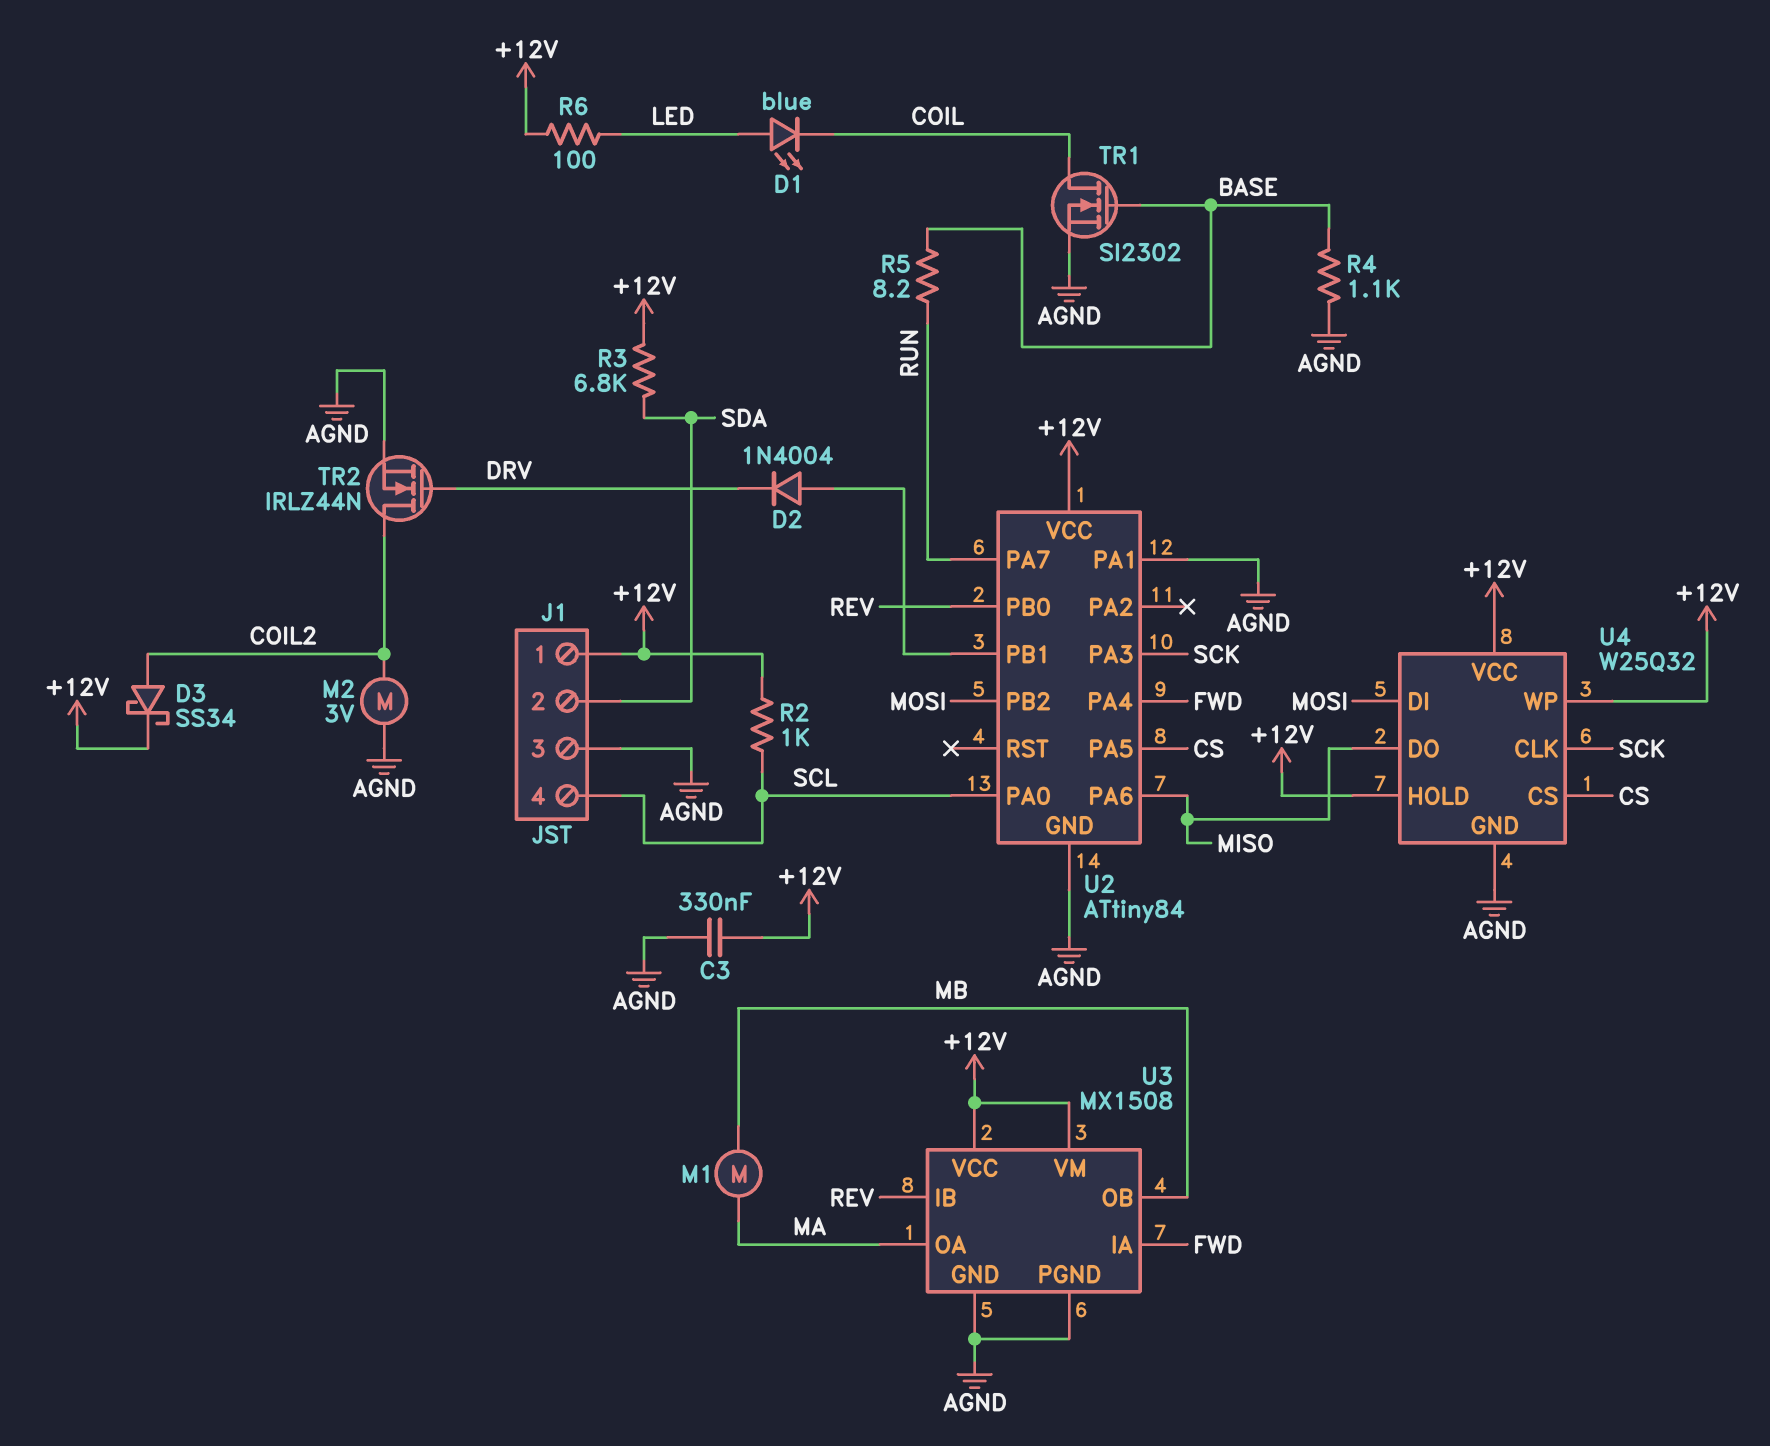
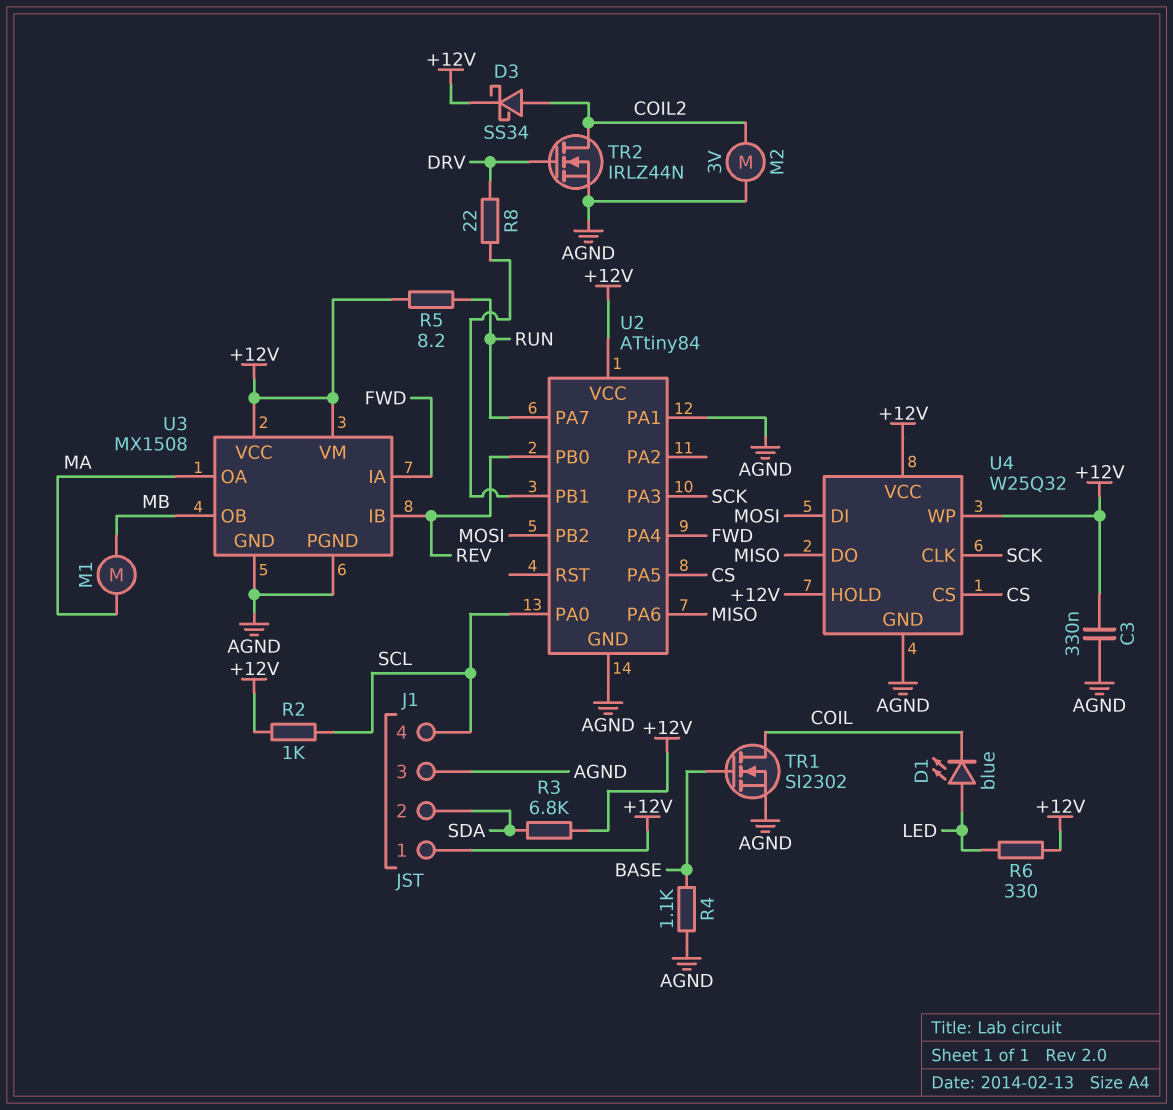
D2: diode 1N4004 (A U2/PB1, K DRV) -> none
R5: 8.2 (BASE, RUN) -> 8.2 (+12V, RUN)
R6: 100 (+12V, LED) -> 330 (+12V, LED)
R8: none -> 22 (DRV, U2/PB1)

